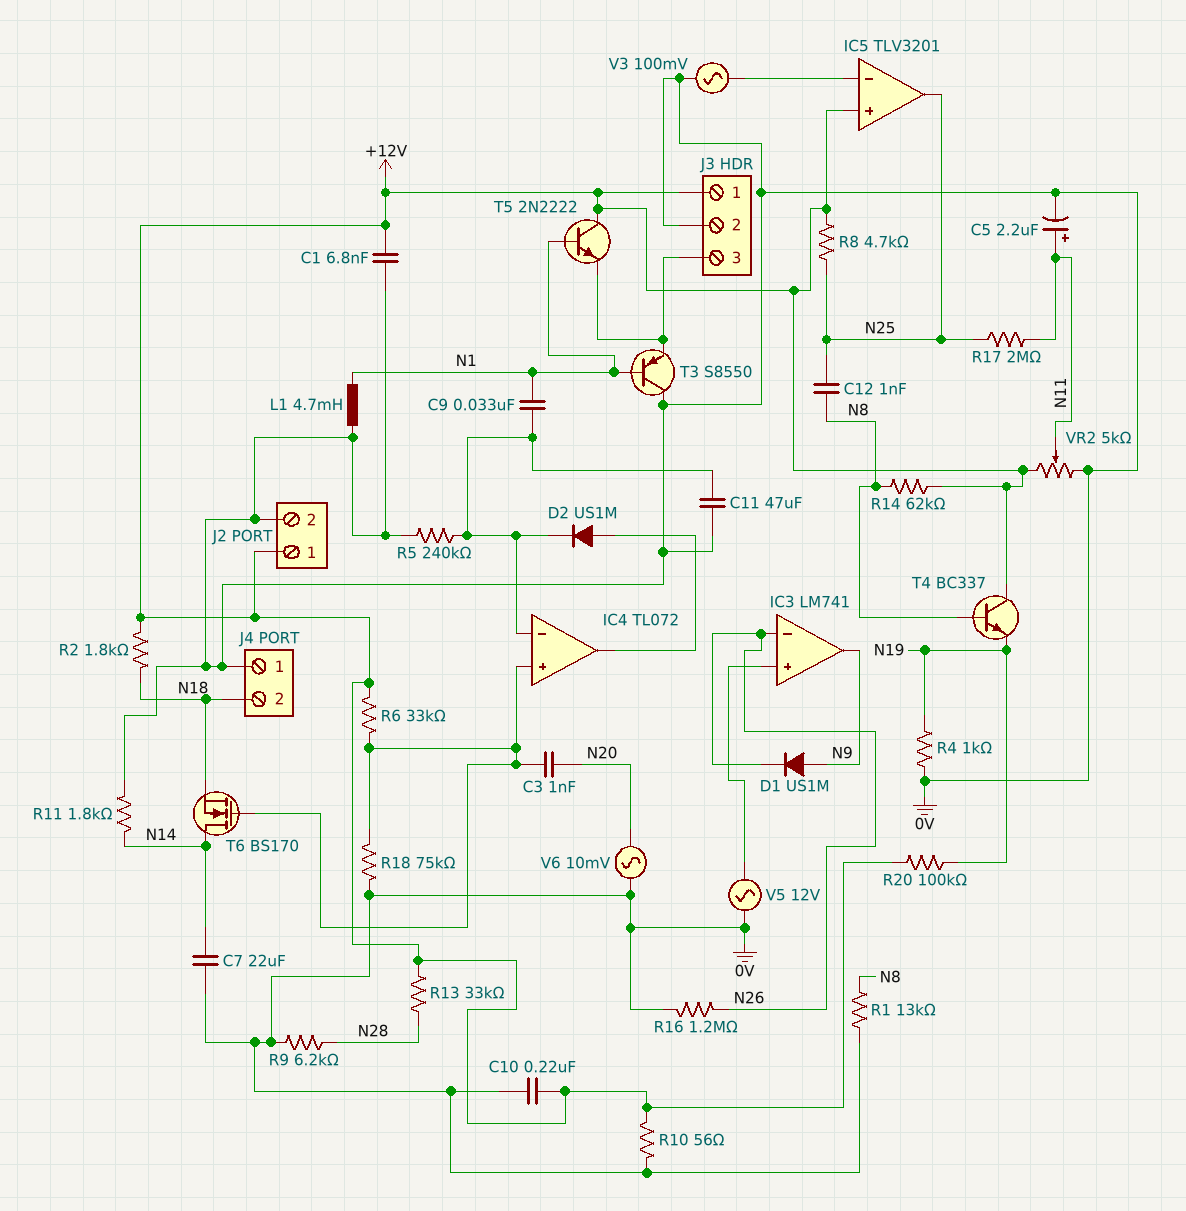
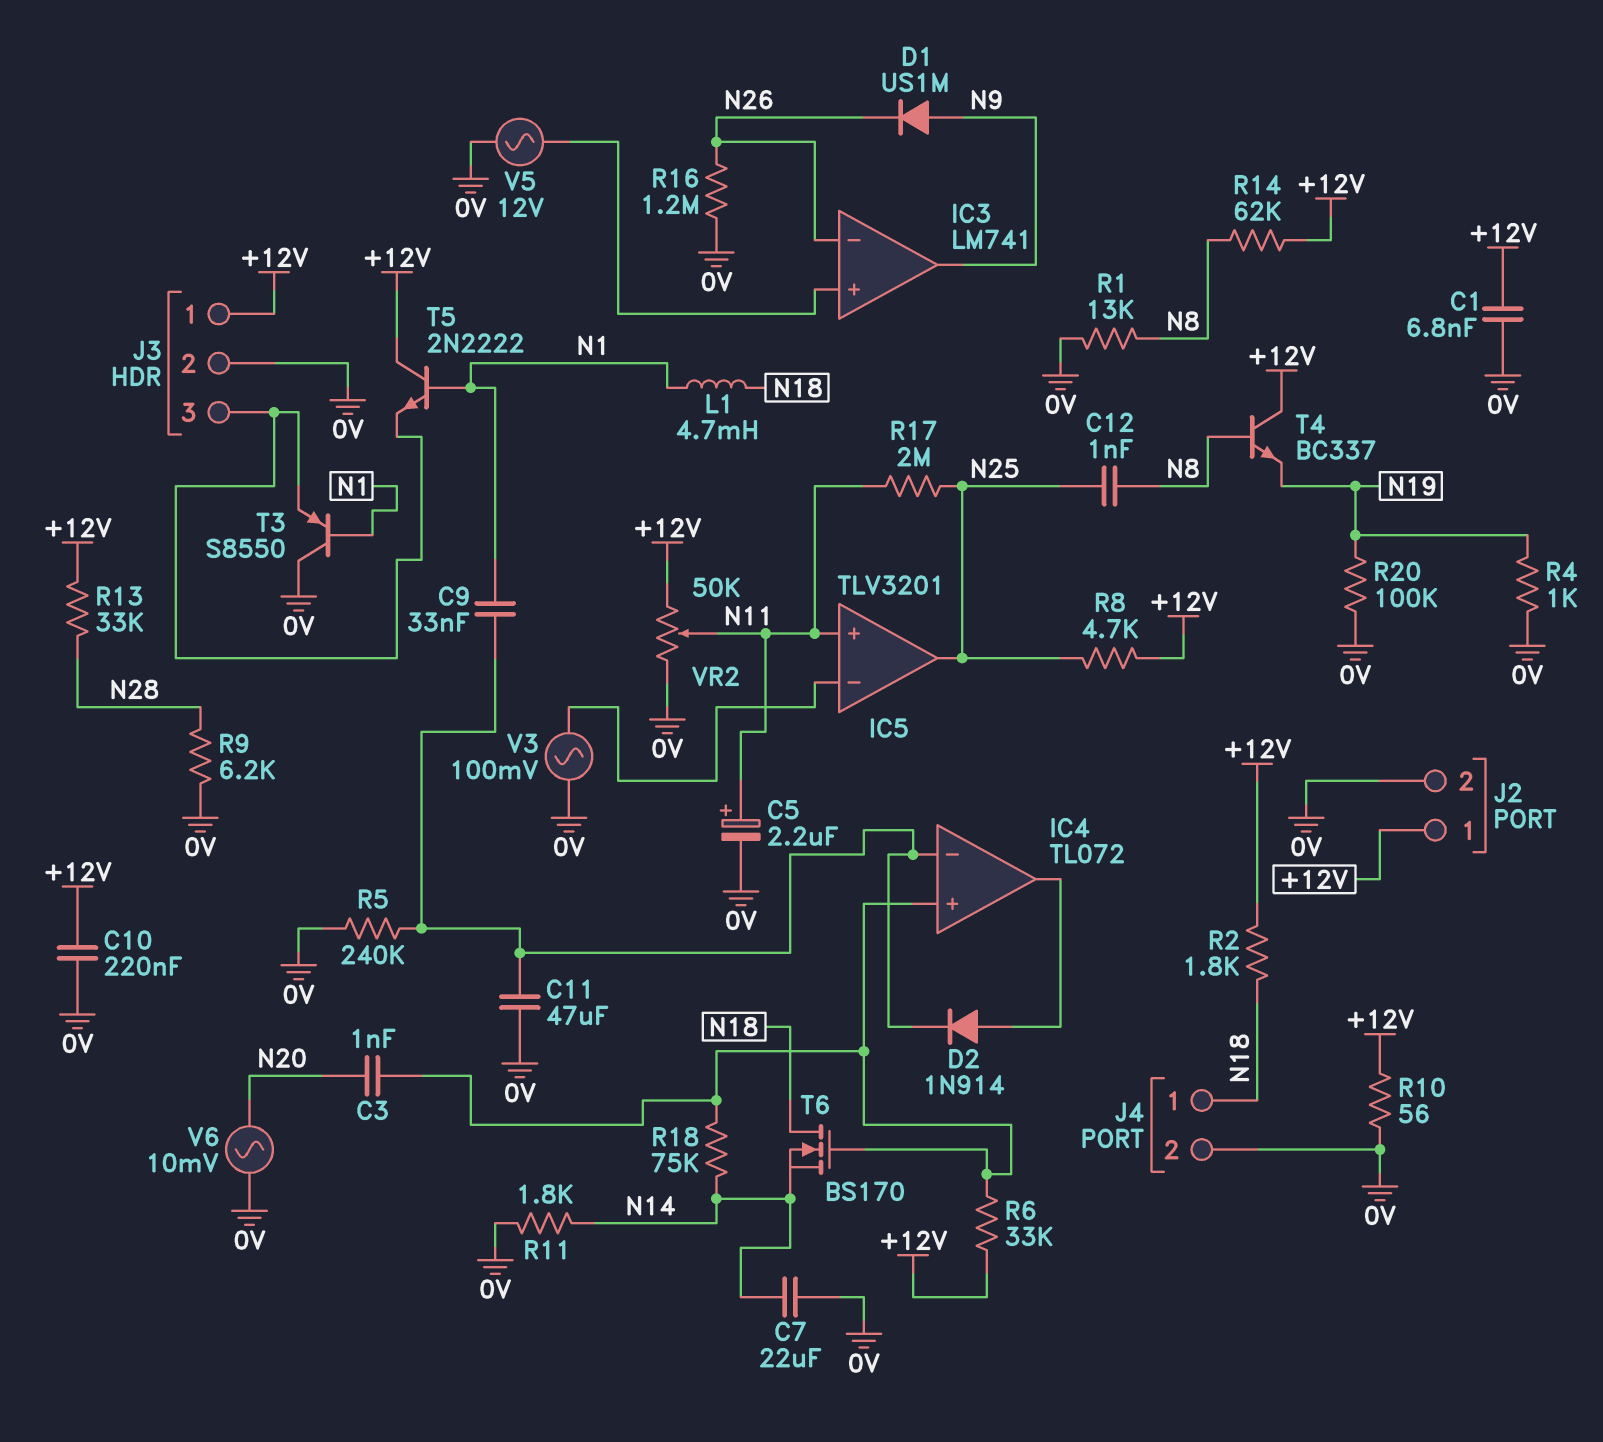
D2: diode US1M (A IC4/out, K IC4/in-) -> diode 1N914 (A IC4/out, K IC4/in-)
IC5 pin in+: +12V -> N11
J4 pin 1: 0V -> N18
J4 pin 2: N18 -> 0V
L1: 4.7mH (0V, N1) -> 4.7mH (N1, N18)
R18: 75k (0V, IC4/in+) -> 75k (IC4/in+, N14)
R20: 100k (+12V, N19) -> 100k (0V, N19)
T6: NMOS BS170 (G IC4/in+, D N14, S N18) -> NMOS BS170 (G IC4/in+, D N18, S N14)
VR2: 5k (+12V, 0V, wiper N11) -> 50k (+12V, 0V, wiper N11)

